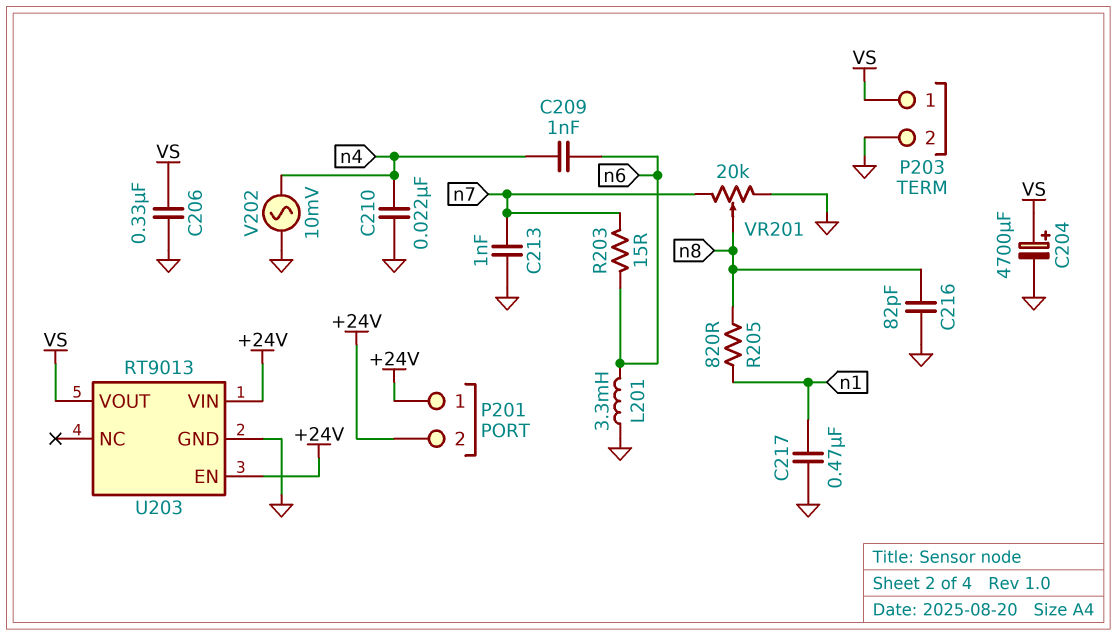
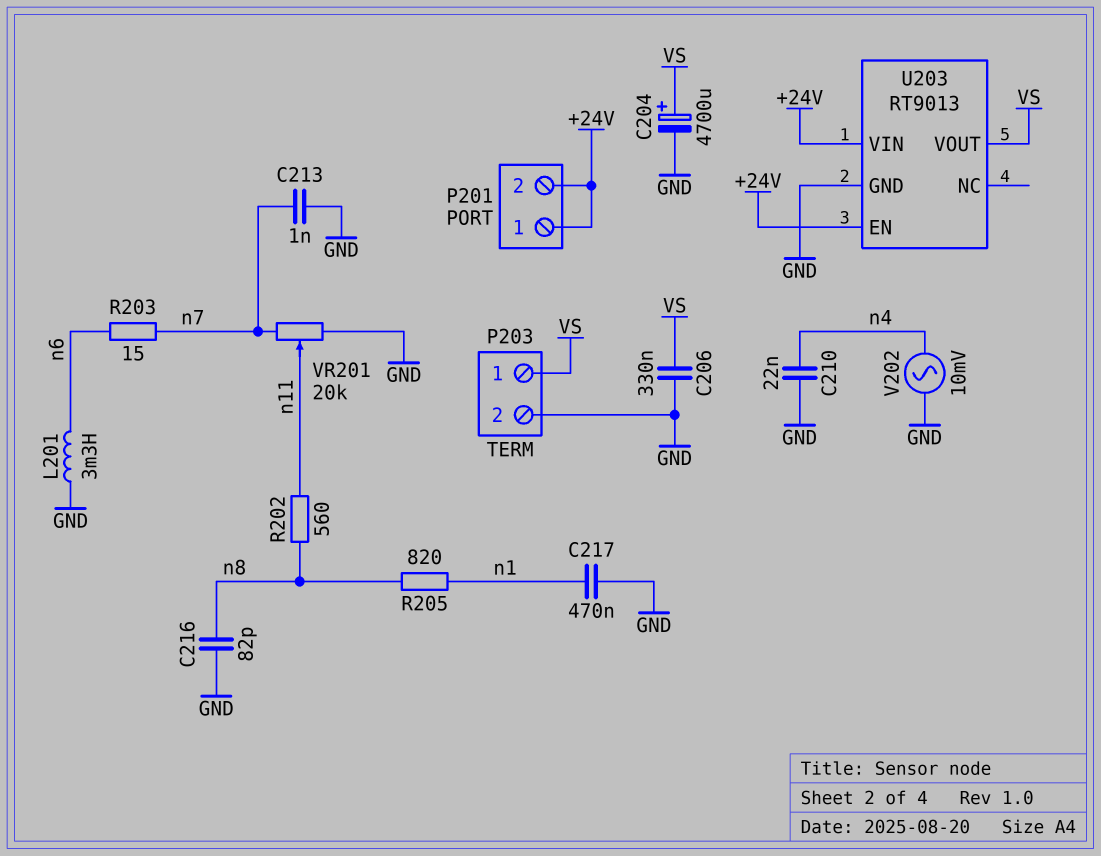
C209: 1nF (n4, n6) -> none
R202: none -> 560 (n8, n11)
VR201: 20k (GND, n7, wiper n8) -> 20k (GND, n7, wiper n11)

